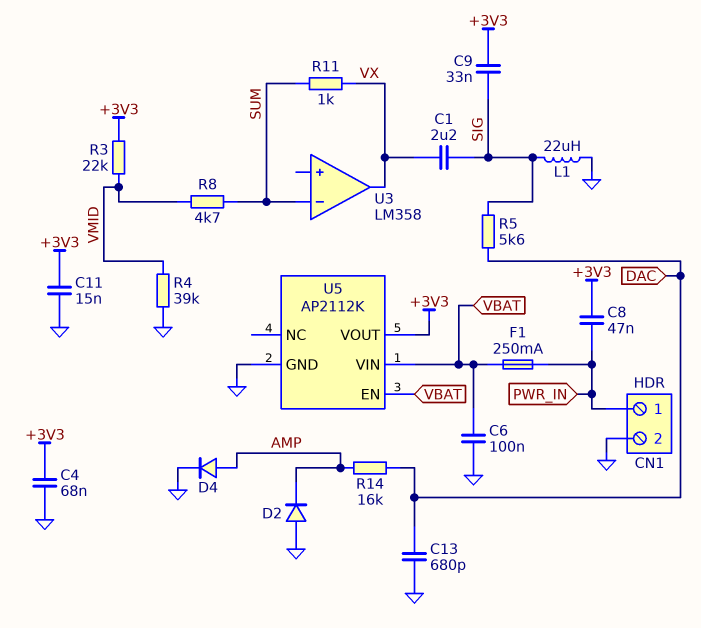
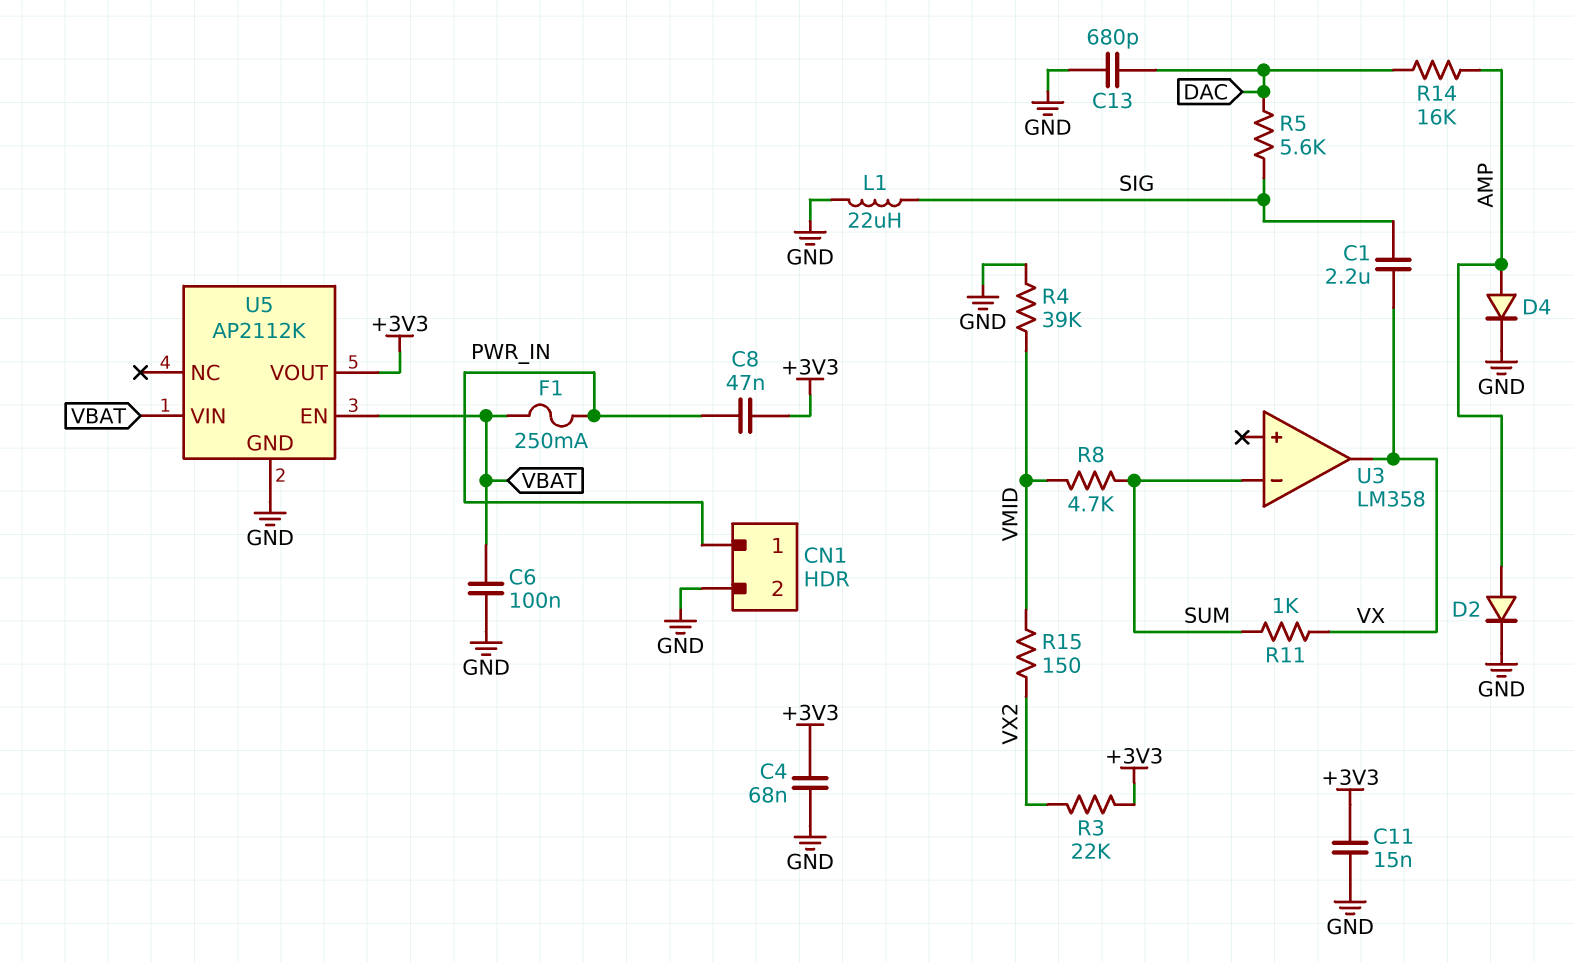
C9: 33nF (+3V3, SIG) -> none
D2: diode (A GND, K AMP) -> diode (A AMP, K GND)
R3: 22k (+3V3, VMID) -> 22k (+3V3, VX2)
R15: none -> 150 (VMID, VX2)

